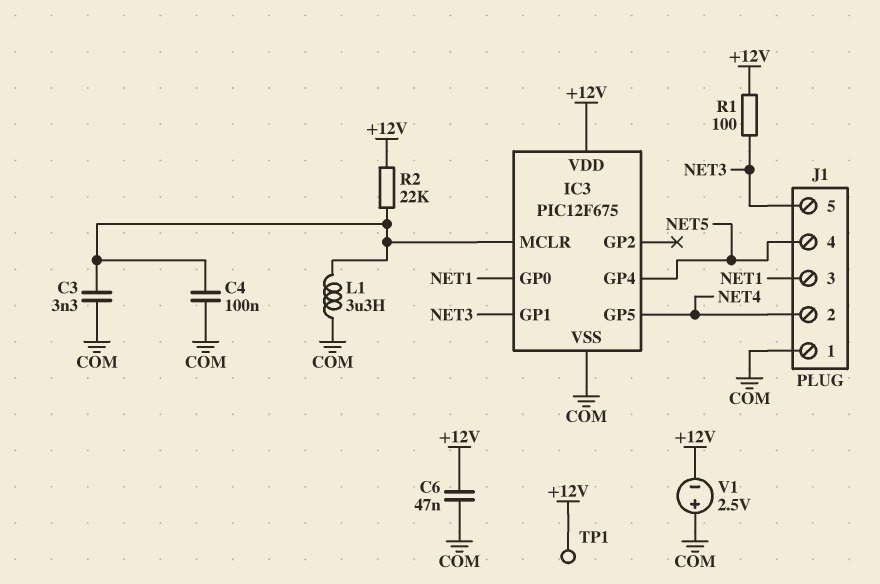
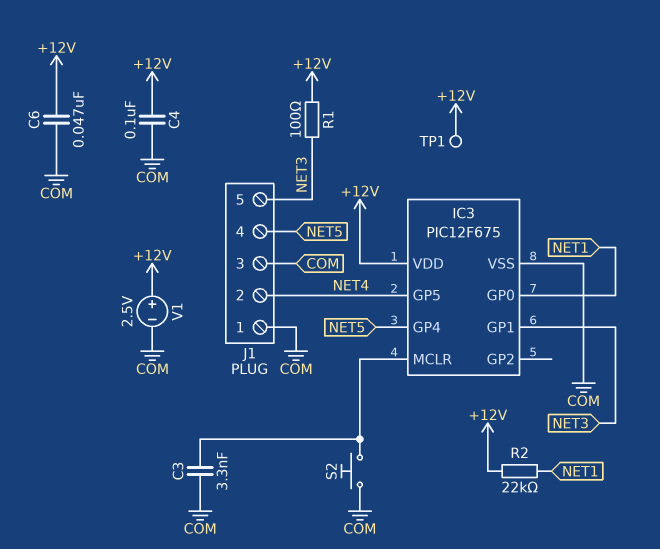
C4: 100nF (COM, IC3/MCLR) -> 100nF (+12V, COM)
J1 pin 3: NET1 -> COM
L1: 3.3uH (COM, IC3/MCLR) -> none
R2: 22k (+12V, IC3/MCLR) -> 22k (+12V, NET1)
S2: none -> button (COM, IC3/MCLR)
V1: 2.5V (plus COM, minus +12V) -> 2.5V (plus +12V, minus COM)

